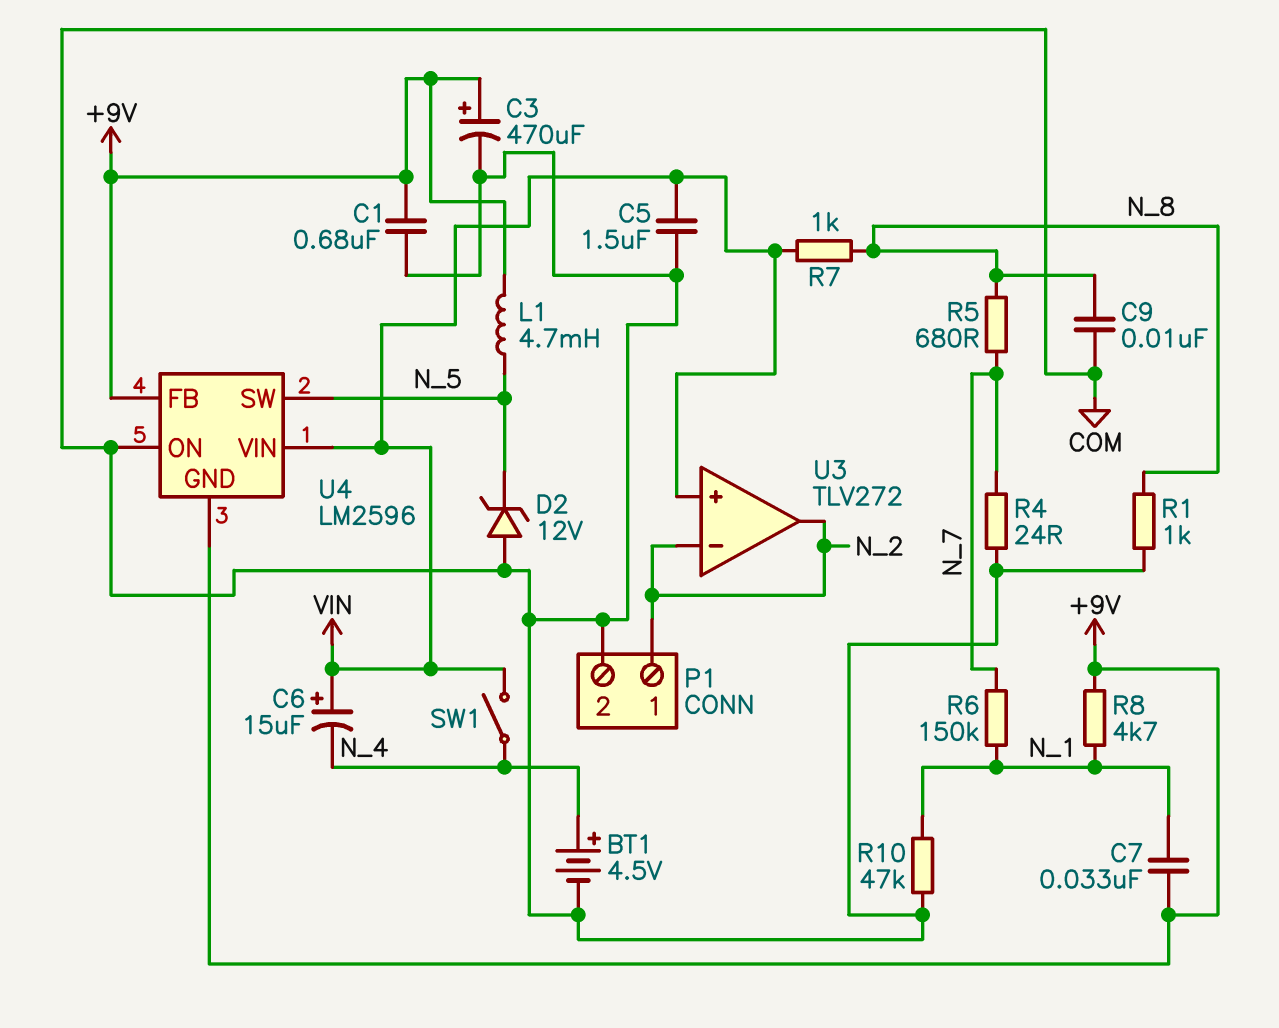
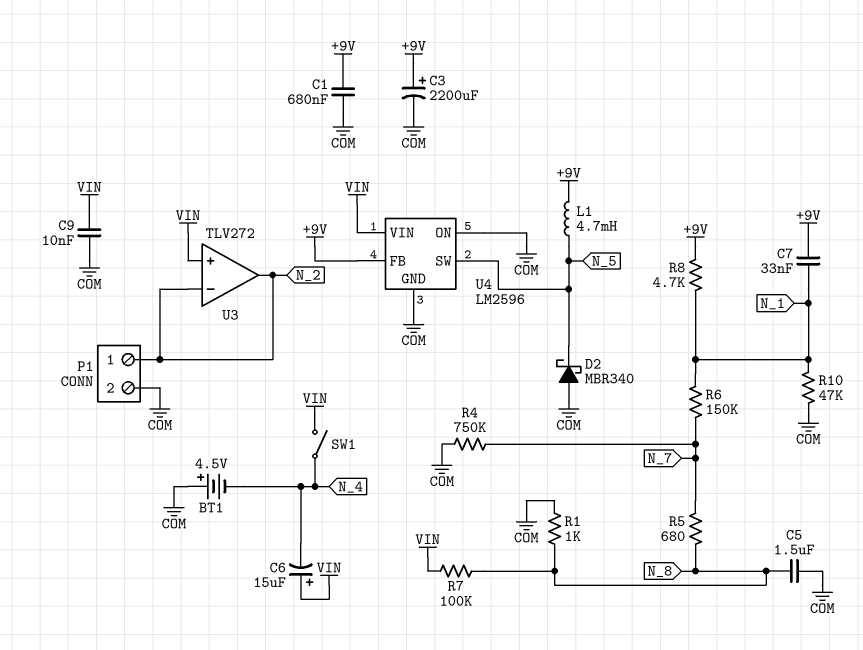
BT1: 4.5V (plus N_4, minus COM) -> 4.5V (plus COM, minus N_4)
C3: 470uF (plus +9V, minus COM) -> 2200uF (plus +9V, minus COM)
C5: 1.5uF (COM, VIN) -> 1.5uF (COM, N_8)
C9: 10nF (COM, N_8) -> 10nF (COM, VIN)
D2: zener 12V (A COM, K N_5) -> schottky MBR340 (A COM, K N_5)
R4: 24 (COM, N_7) -> 750k (COM, N_7)
R7: 1k (N_8, VIN) -> 100k (N_8, VIN)
U4 pin GND: +9V -> COM

